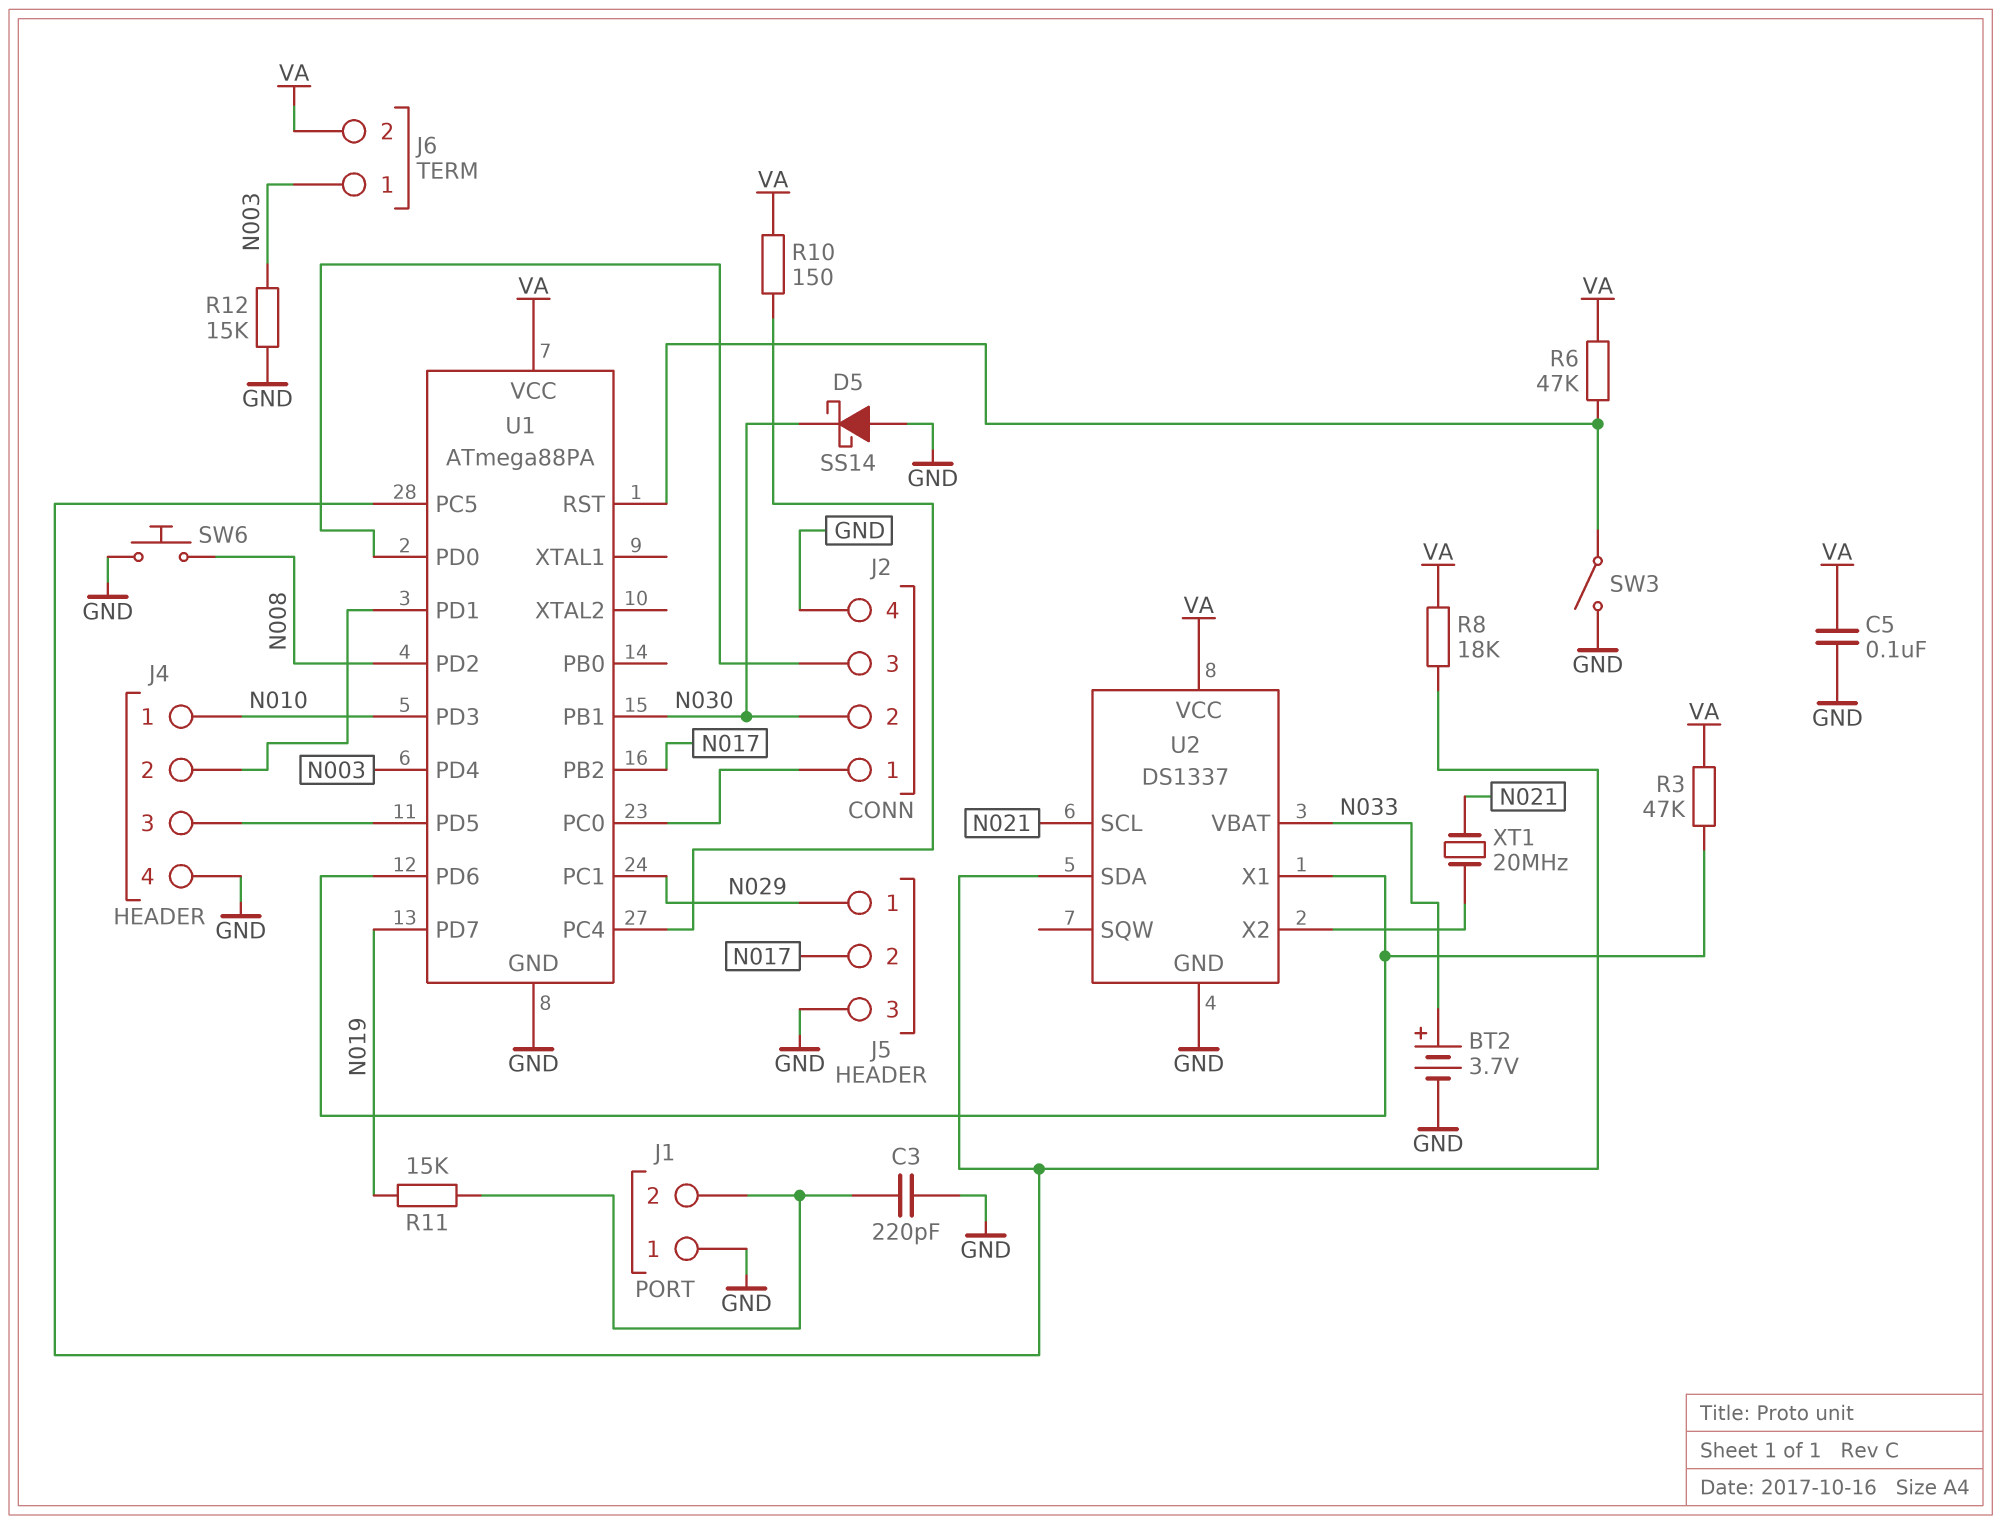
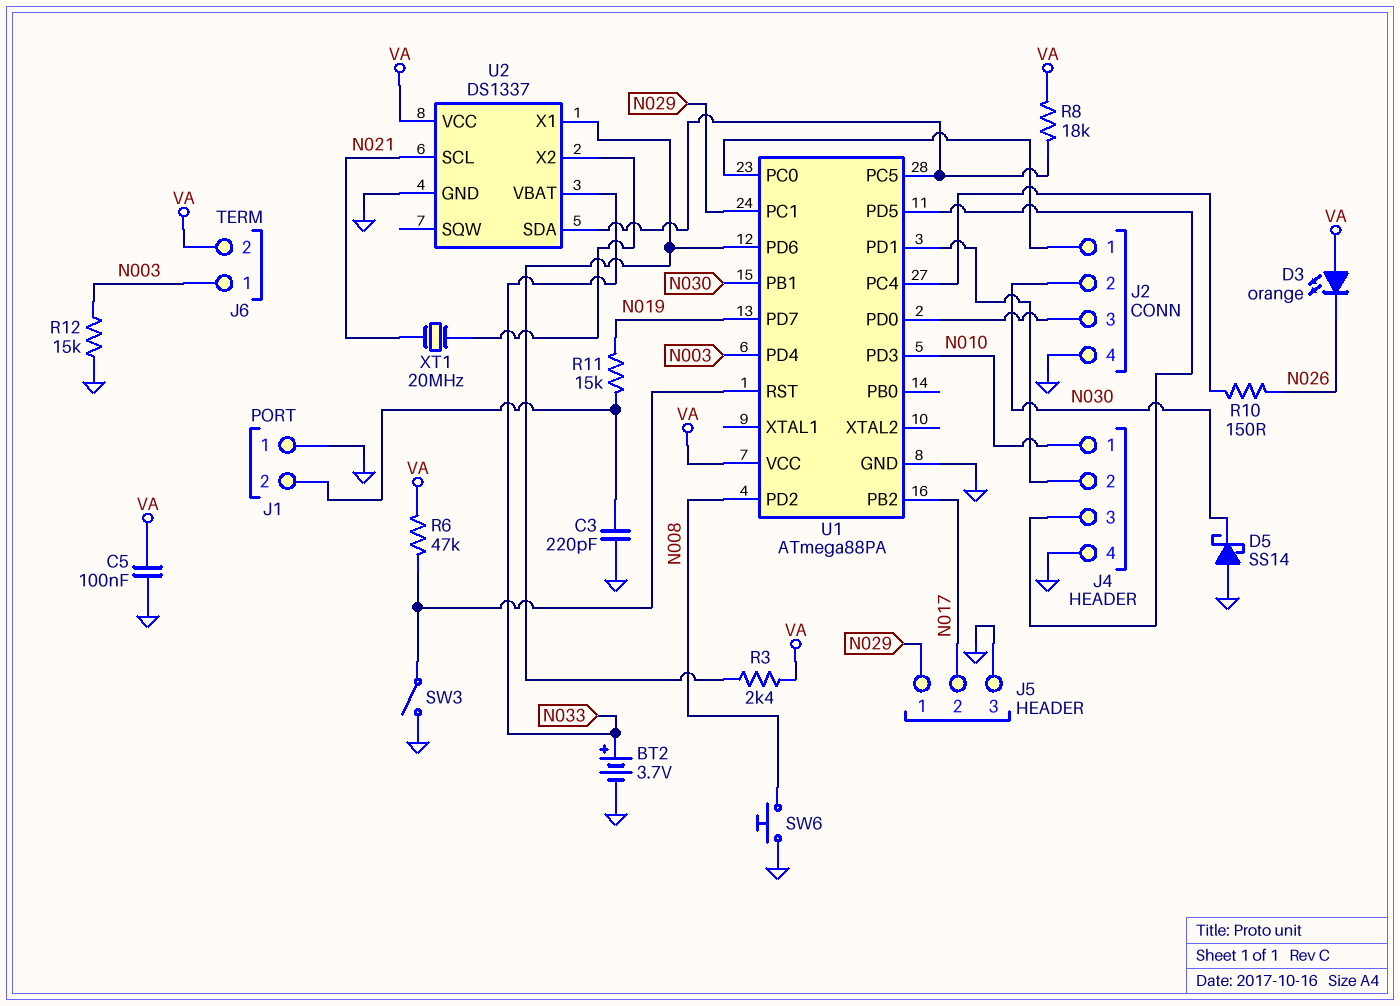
D3: none -> LED orange (A VA, K N026)
R3: 47k (U1/PD6, VA) -> 2.4k (U1/PD6, VA)
R10: 150 (U1/PC4, VA) -> 150 (N026, U1/PC4)

